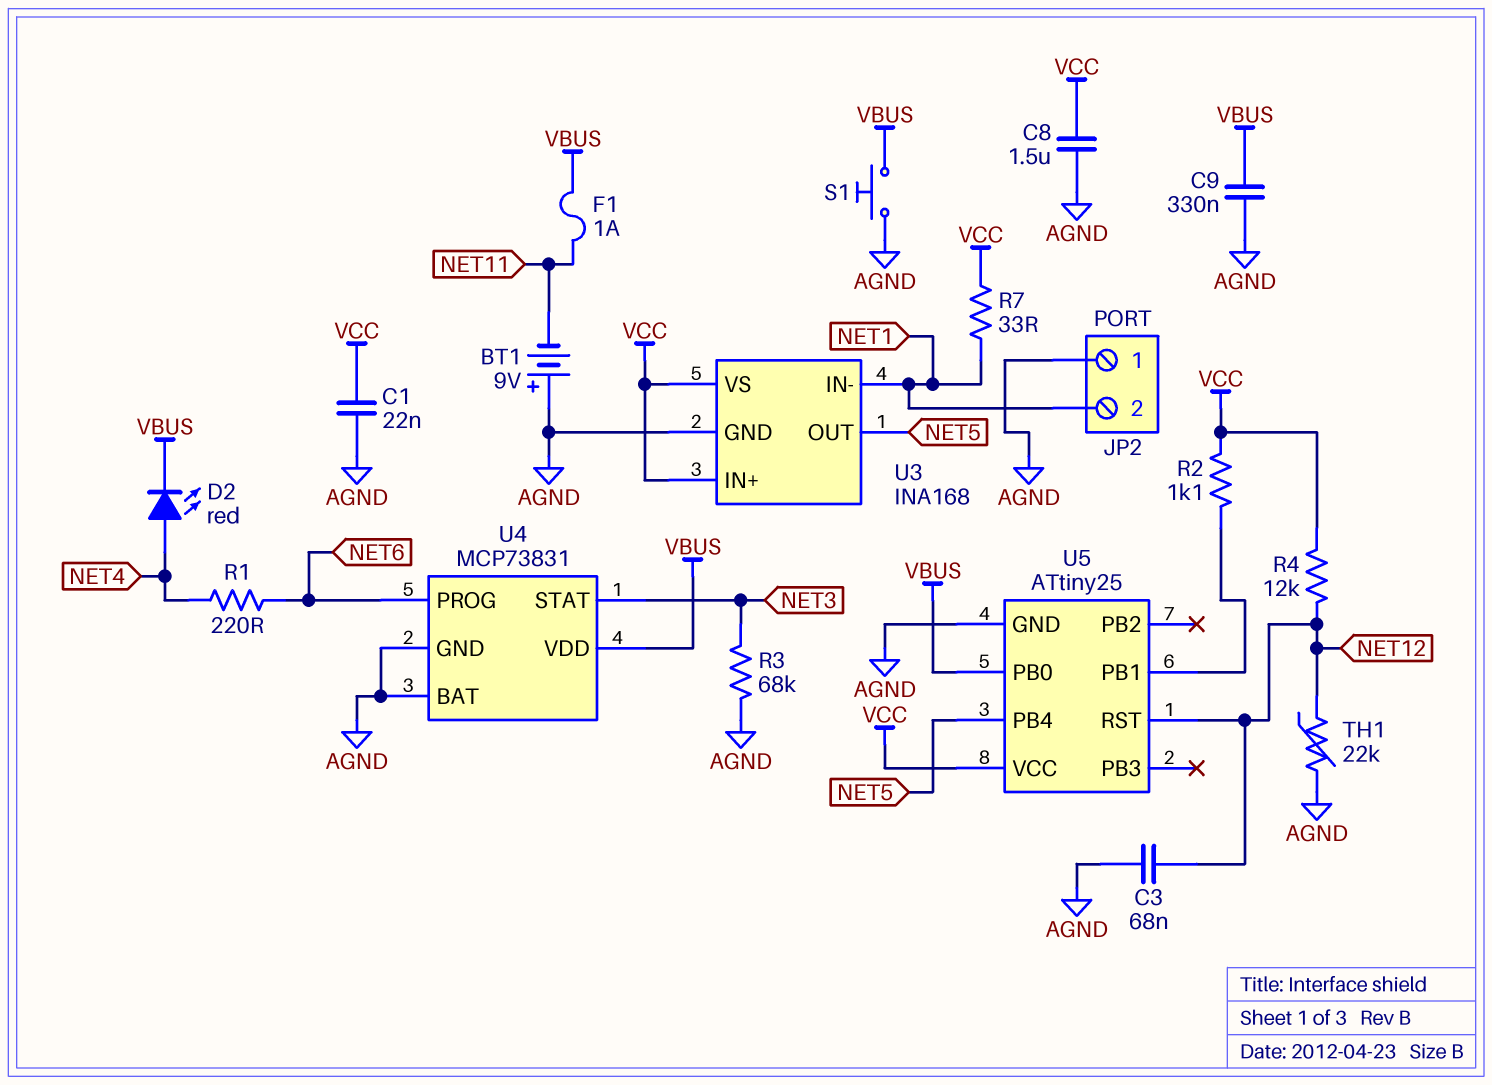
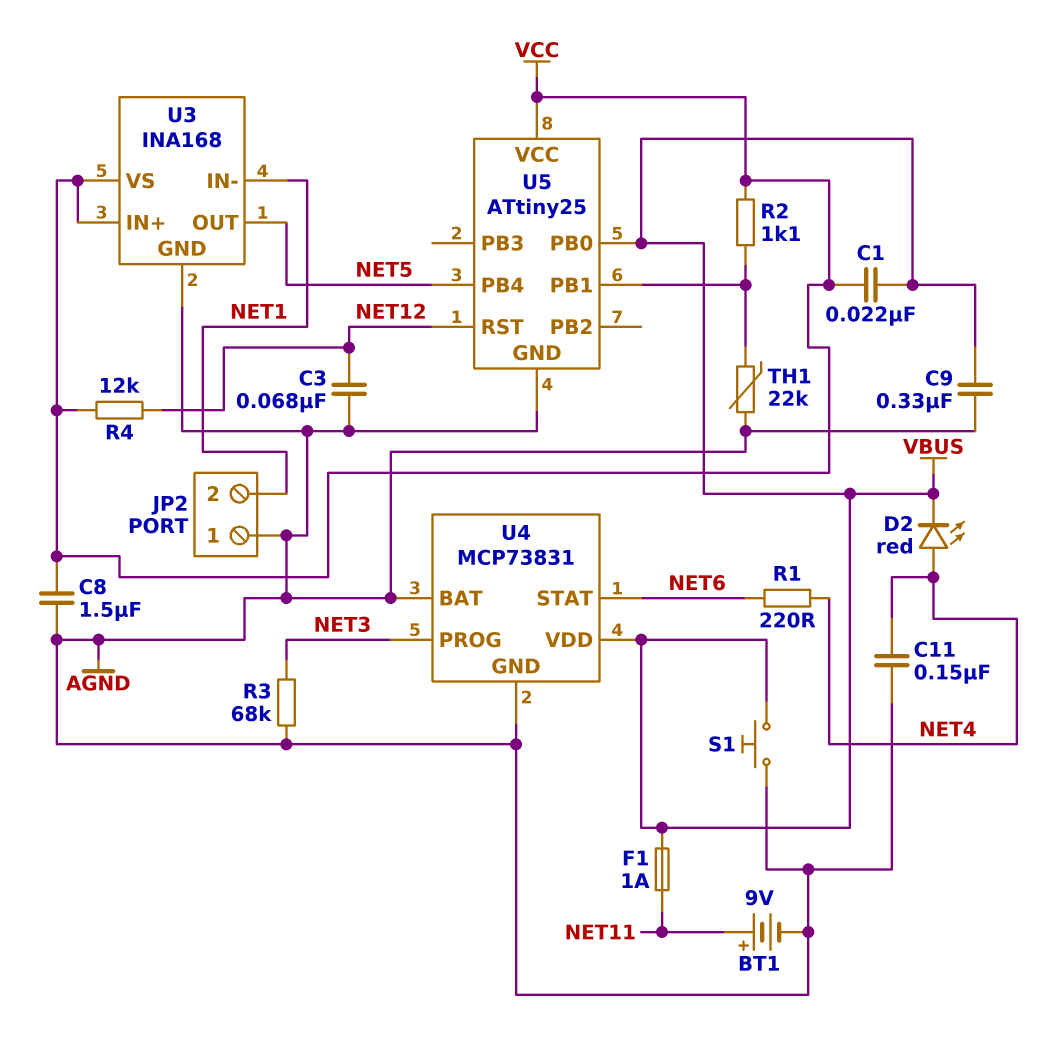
BT1: 9V (plus AGND, minus NET11) -> 9V (plus NET11, minus AGND)
C1: 22nF (AGND, VCC) -> 22nF (VBUS, VCC)
C11: none -> 150nF (AGND, NET4)
R7: 33 (NET1, VCC) -> none
TH1: 22k (AGND, NET12) -> 22k (AGND, U5/PB1)
U4 pin PROG: NET6 -> NET3
U4 pin STAT: NET3 -> NET6

